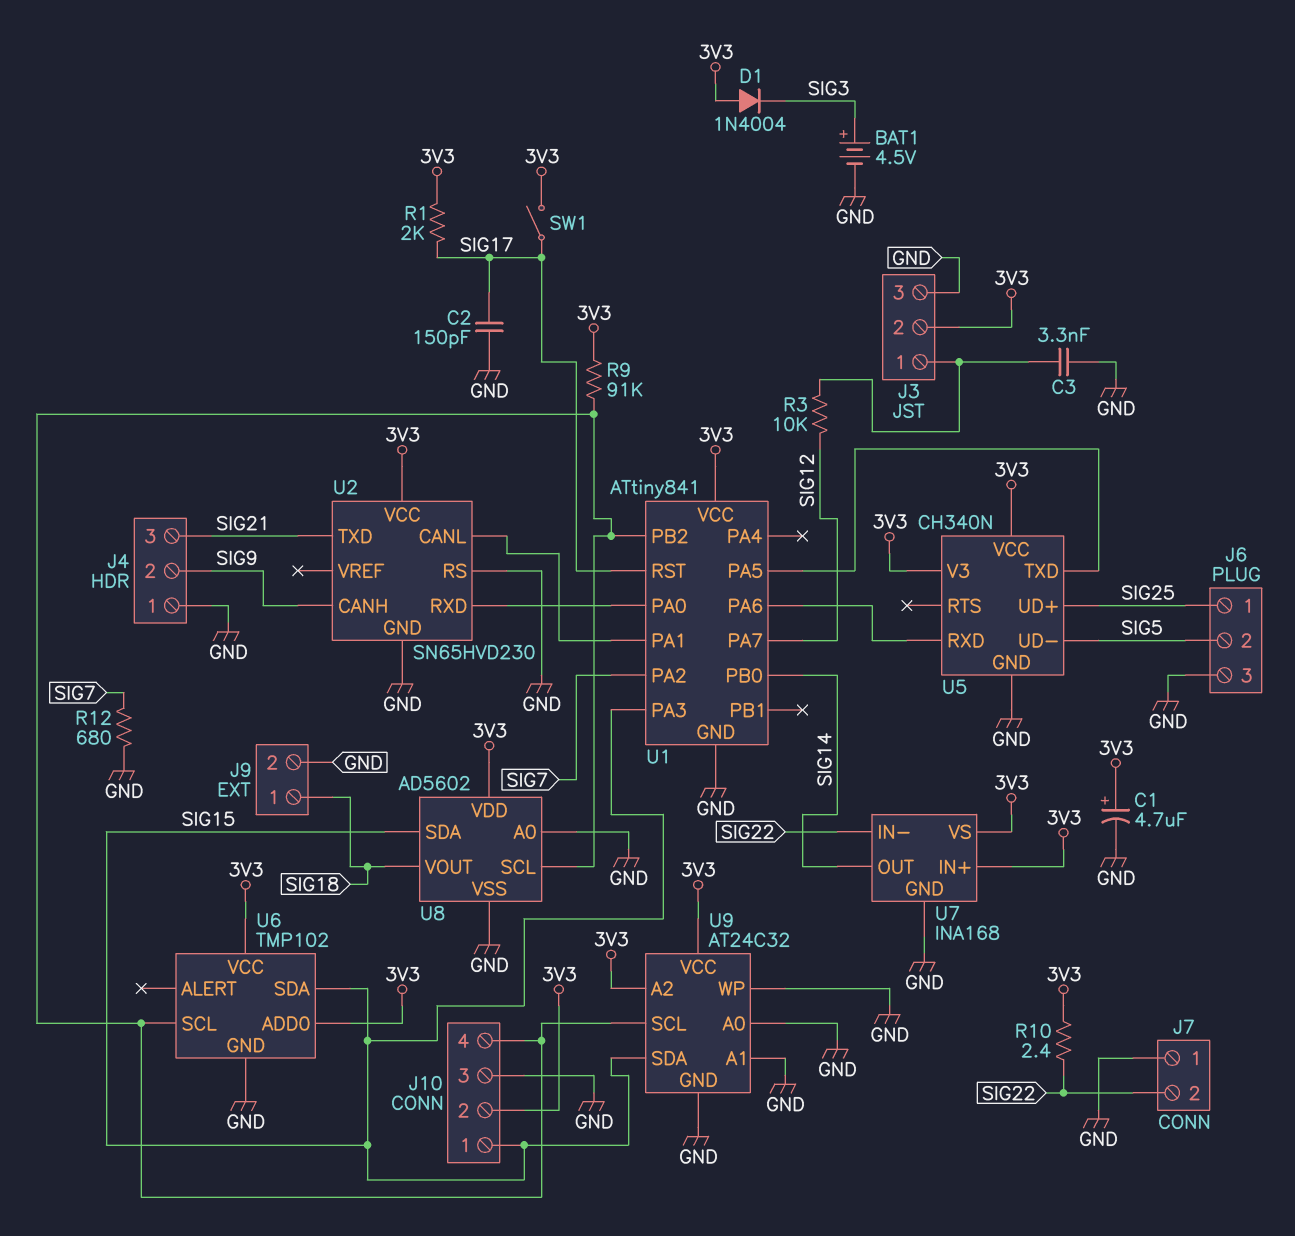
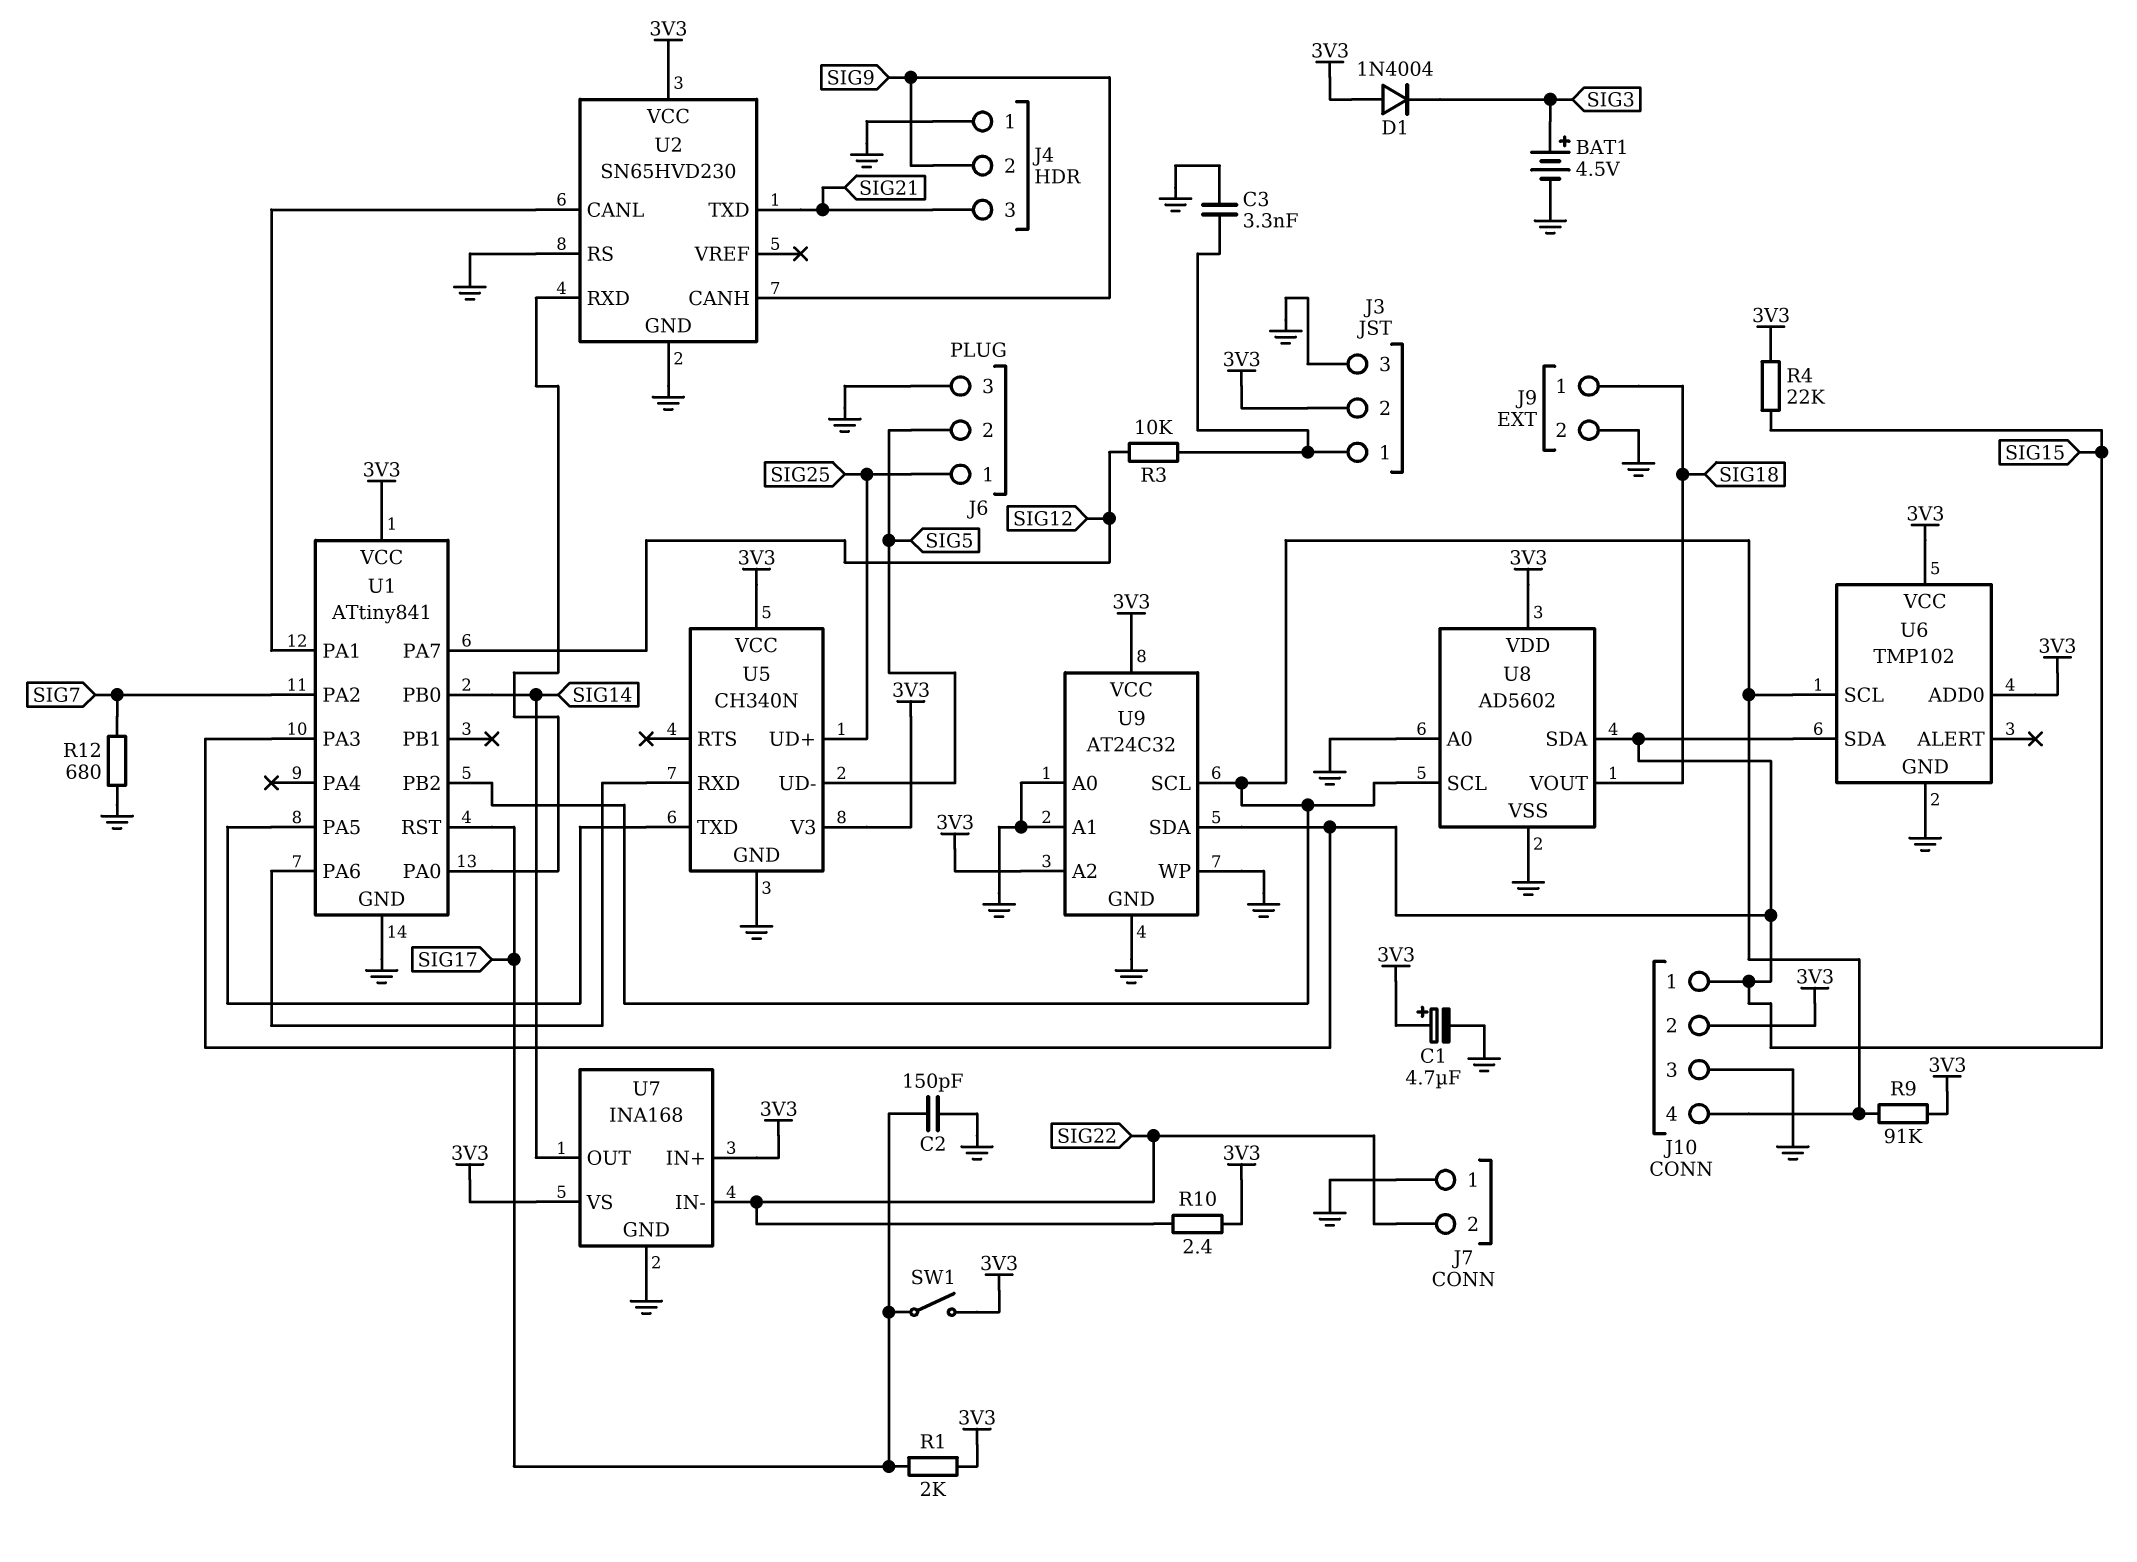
R4: none -> 22k (3V3, SIG15)

